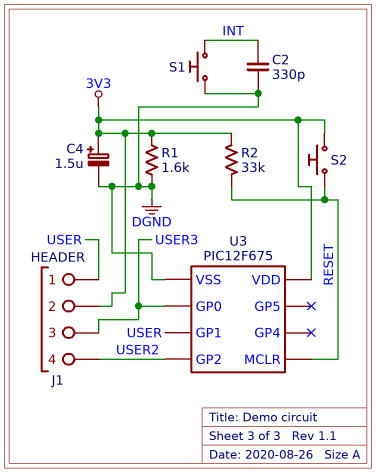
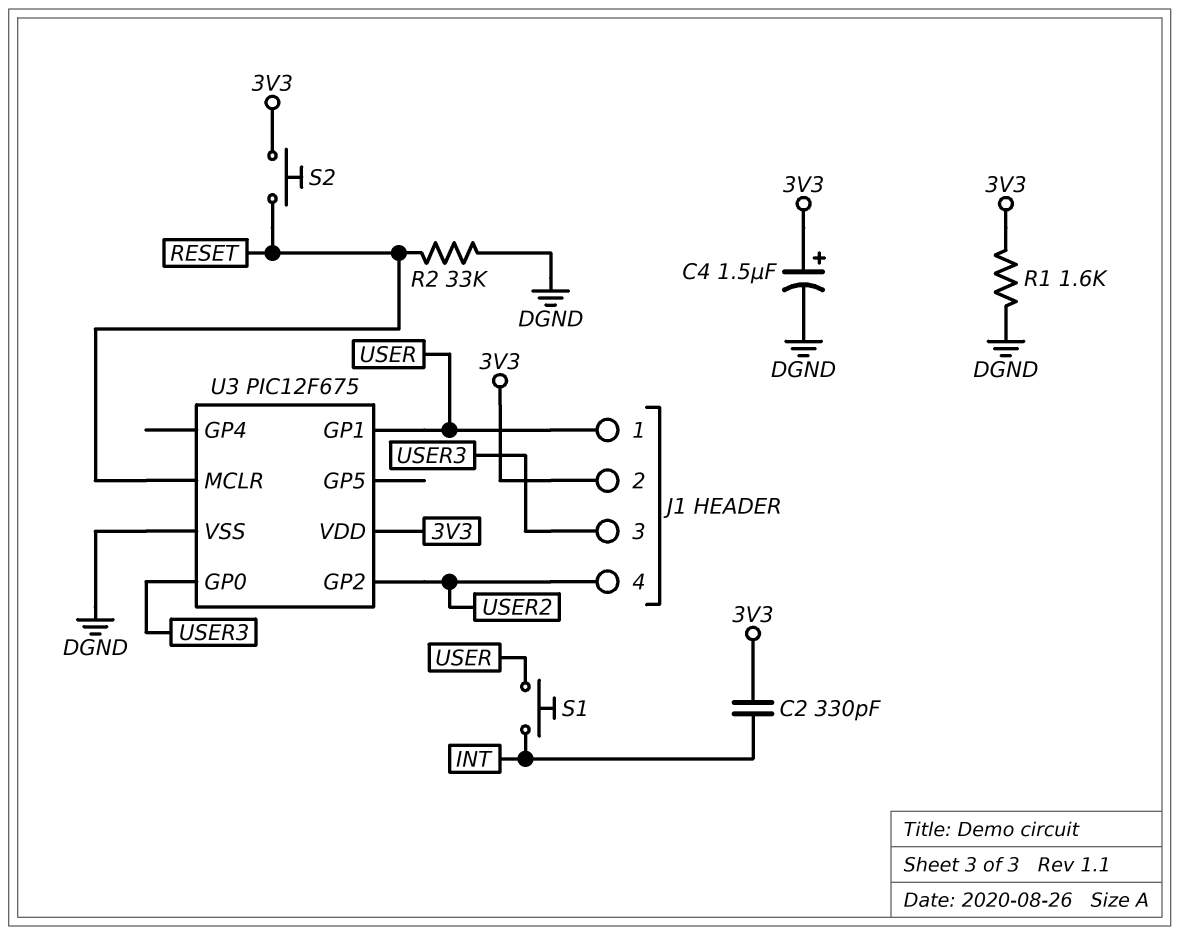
C2: 330pF (DGND, INT) -> 330pF (3V3, INT)
R2: 33k (3V3, RESET) -> 33k (DGND, RESET)
S1: button (DGND, INT) -> button (INT, USER)

